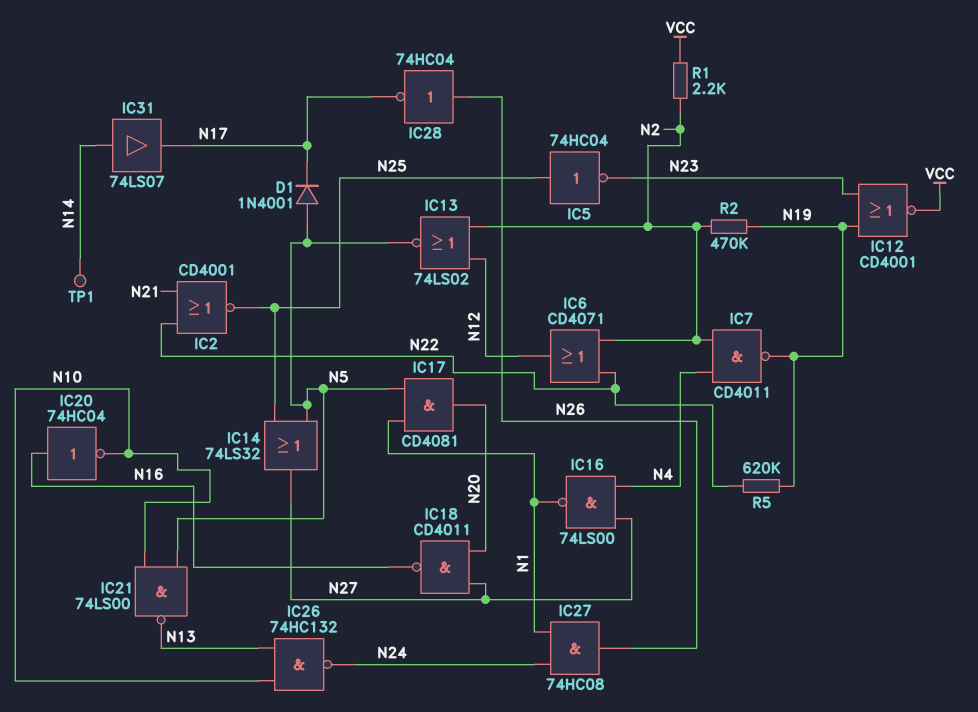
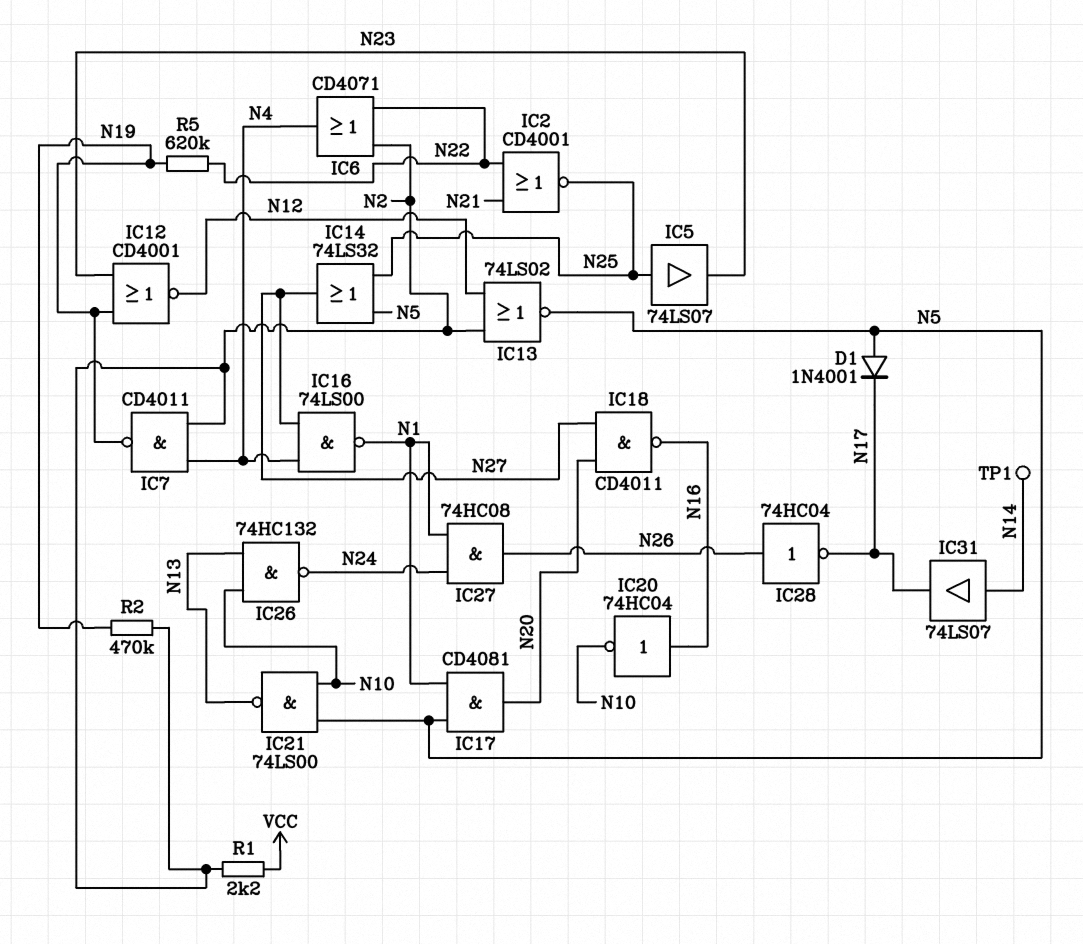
IC5: NOT 74HC04 (in N25, out N23) -> buffer 74LS07 (in N25, out N23)
IC6: OR CD4071 (in N2, in N22, out N12) -> OR CD4071 (in N2, in N22, out N4)
IC12: NOR CD4001 (in N19, in N23, out VCC) -> NOR CD4001 (in N19, in N23, out N12)

